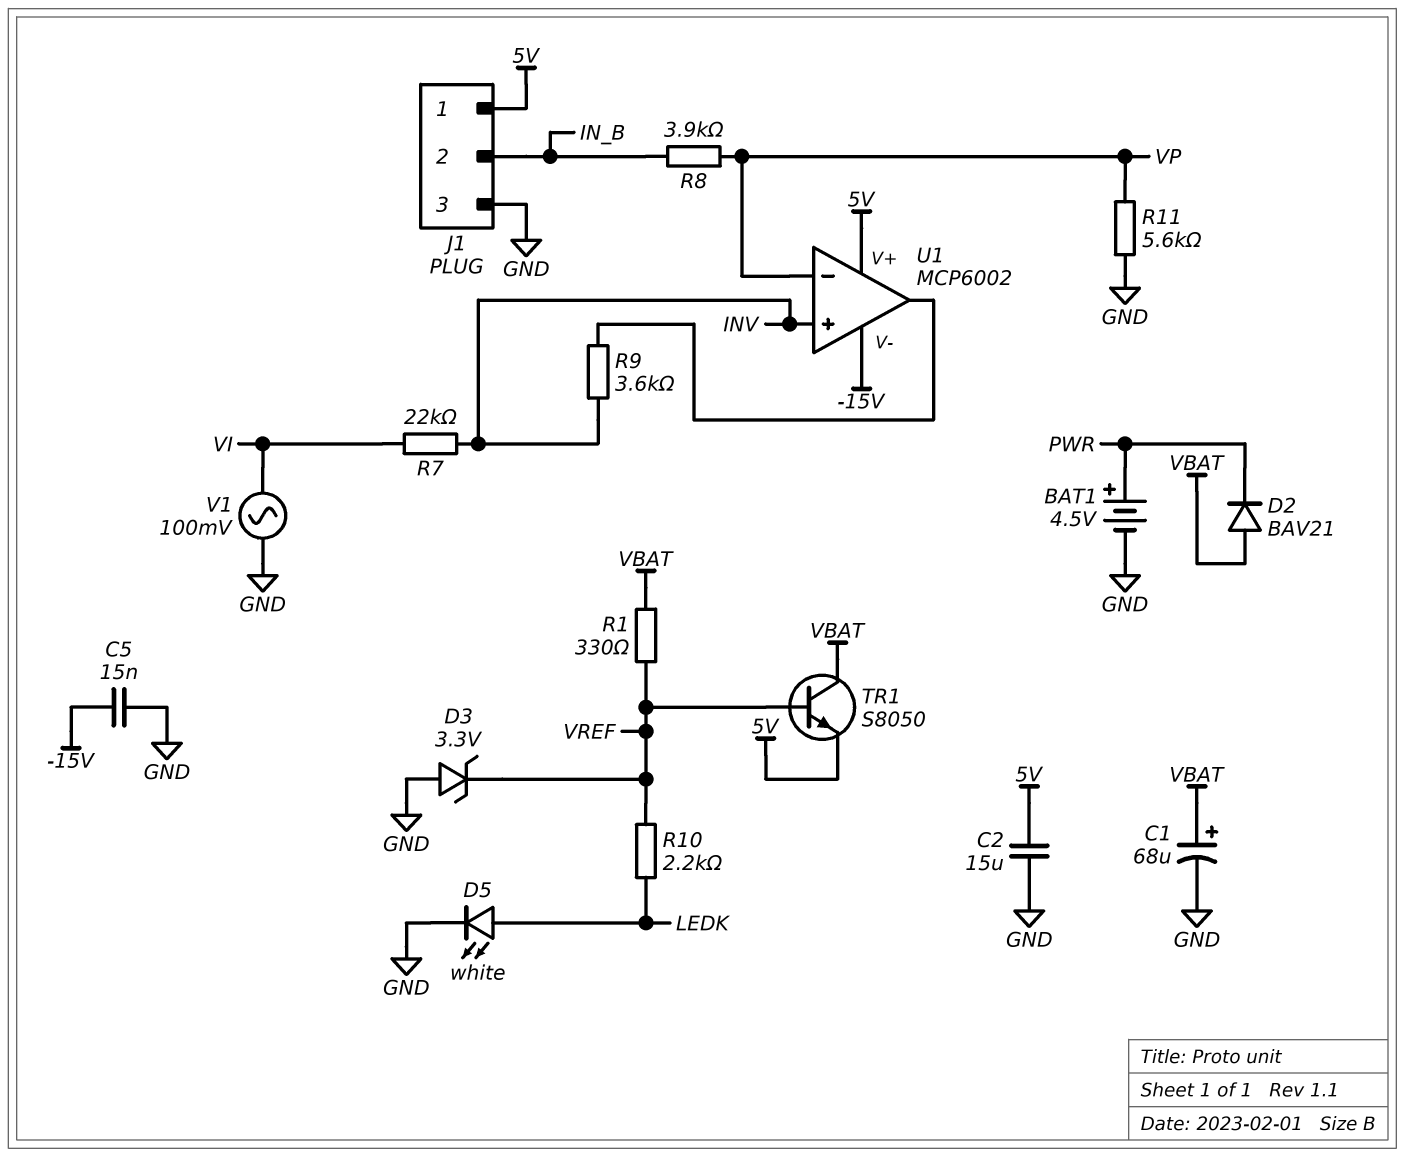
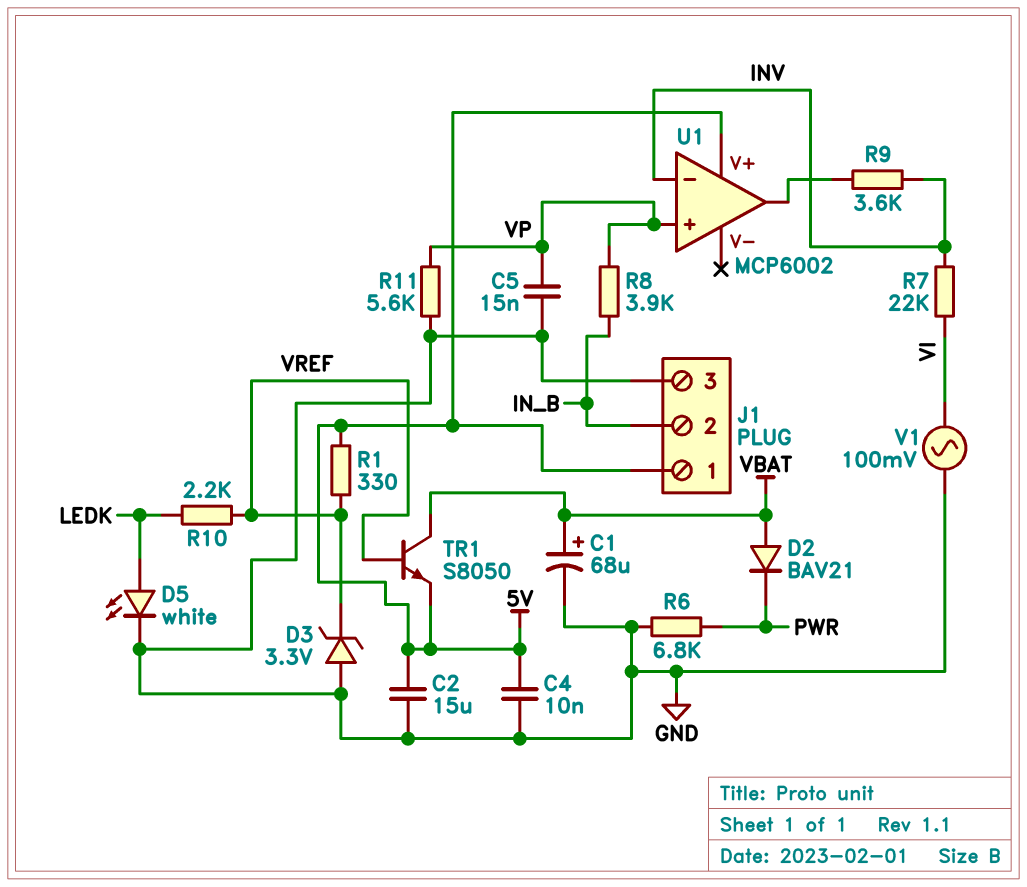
BAT1: 4.5V (plus PWR, minus GND) -> none
C4: none -> 10nF (5V, GND)
C5: 15nF (-15V, GND) -> 15nF (GND, VP)
R1: 330 (VBAT, VREF) -> 330 (5V, VREF)
R6: none -> 6.8k (GND, PWR)
U1 pin V-: -15V -> none
U1 pin in+: INV -> VP
U1 pin in-: VP -> INV

